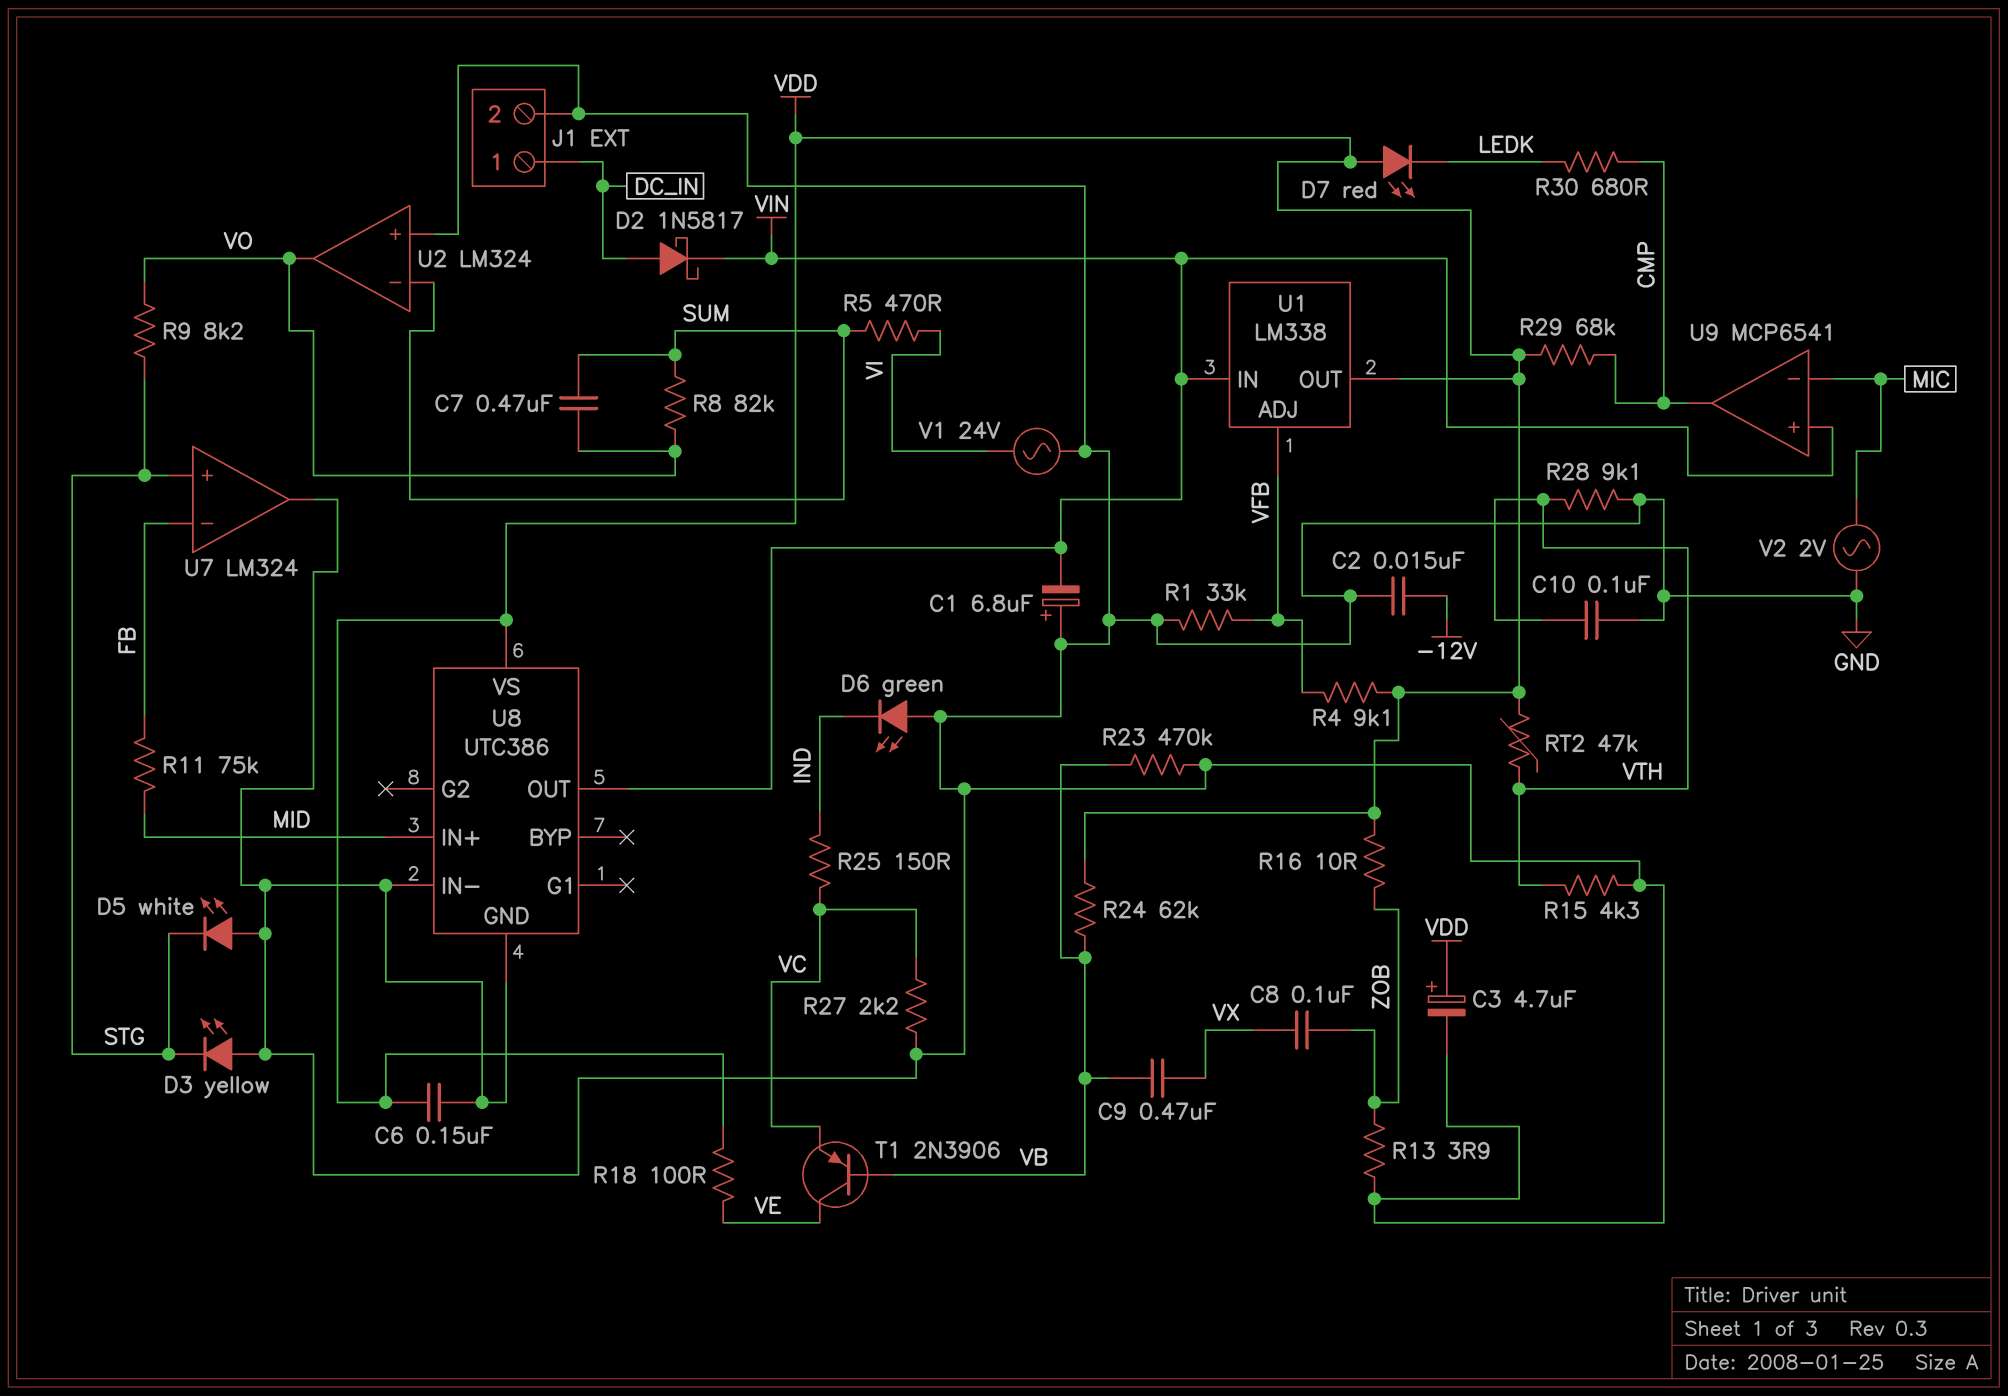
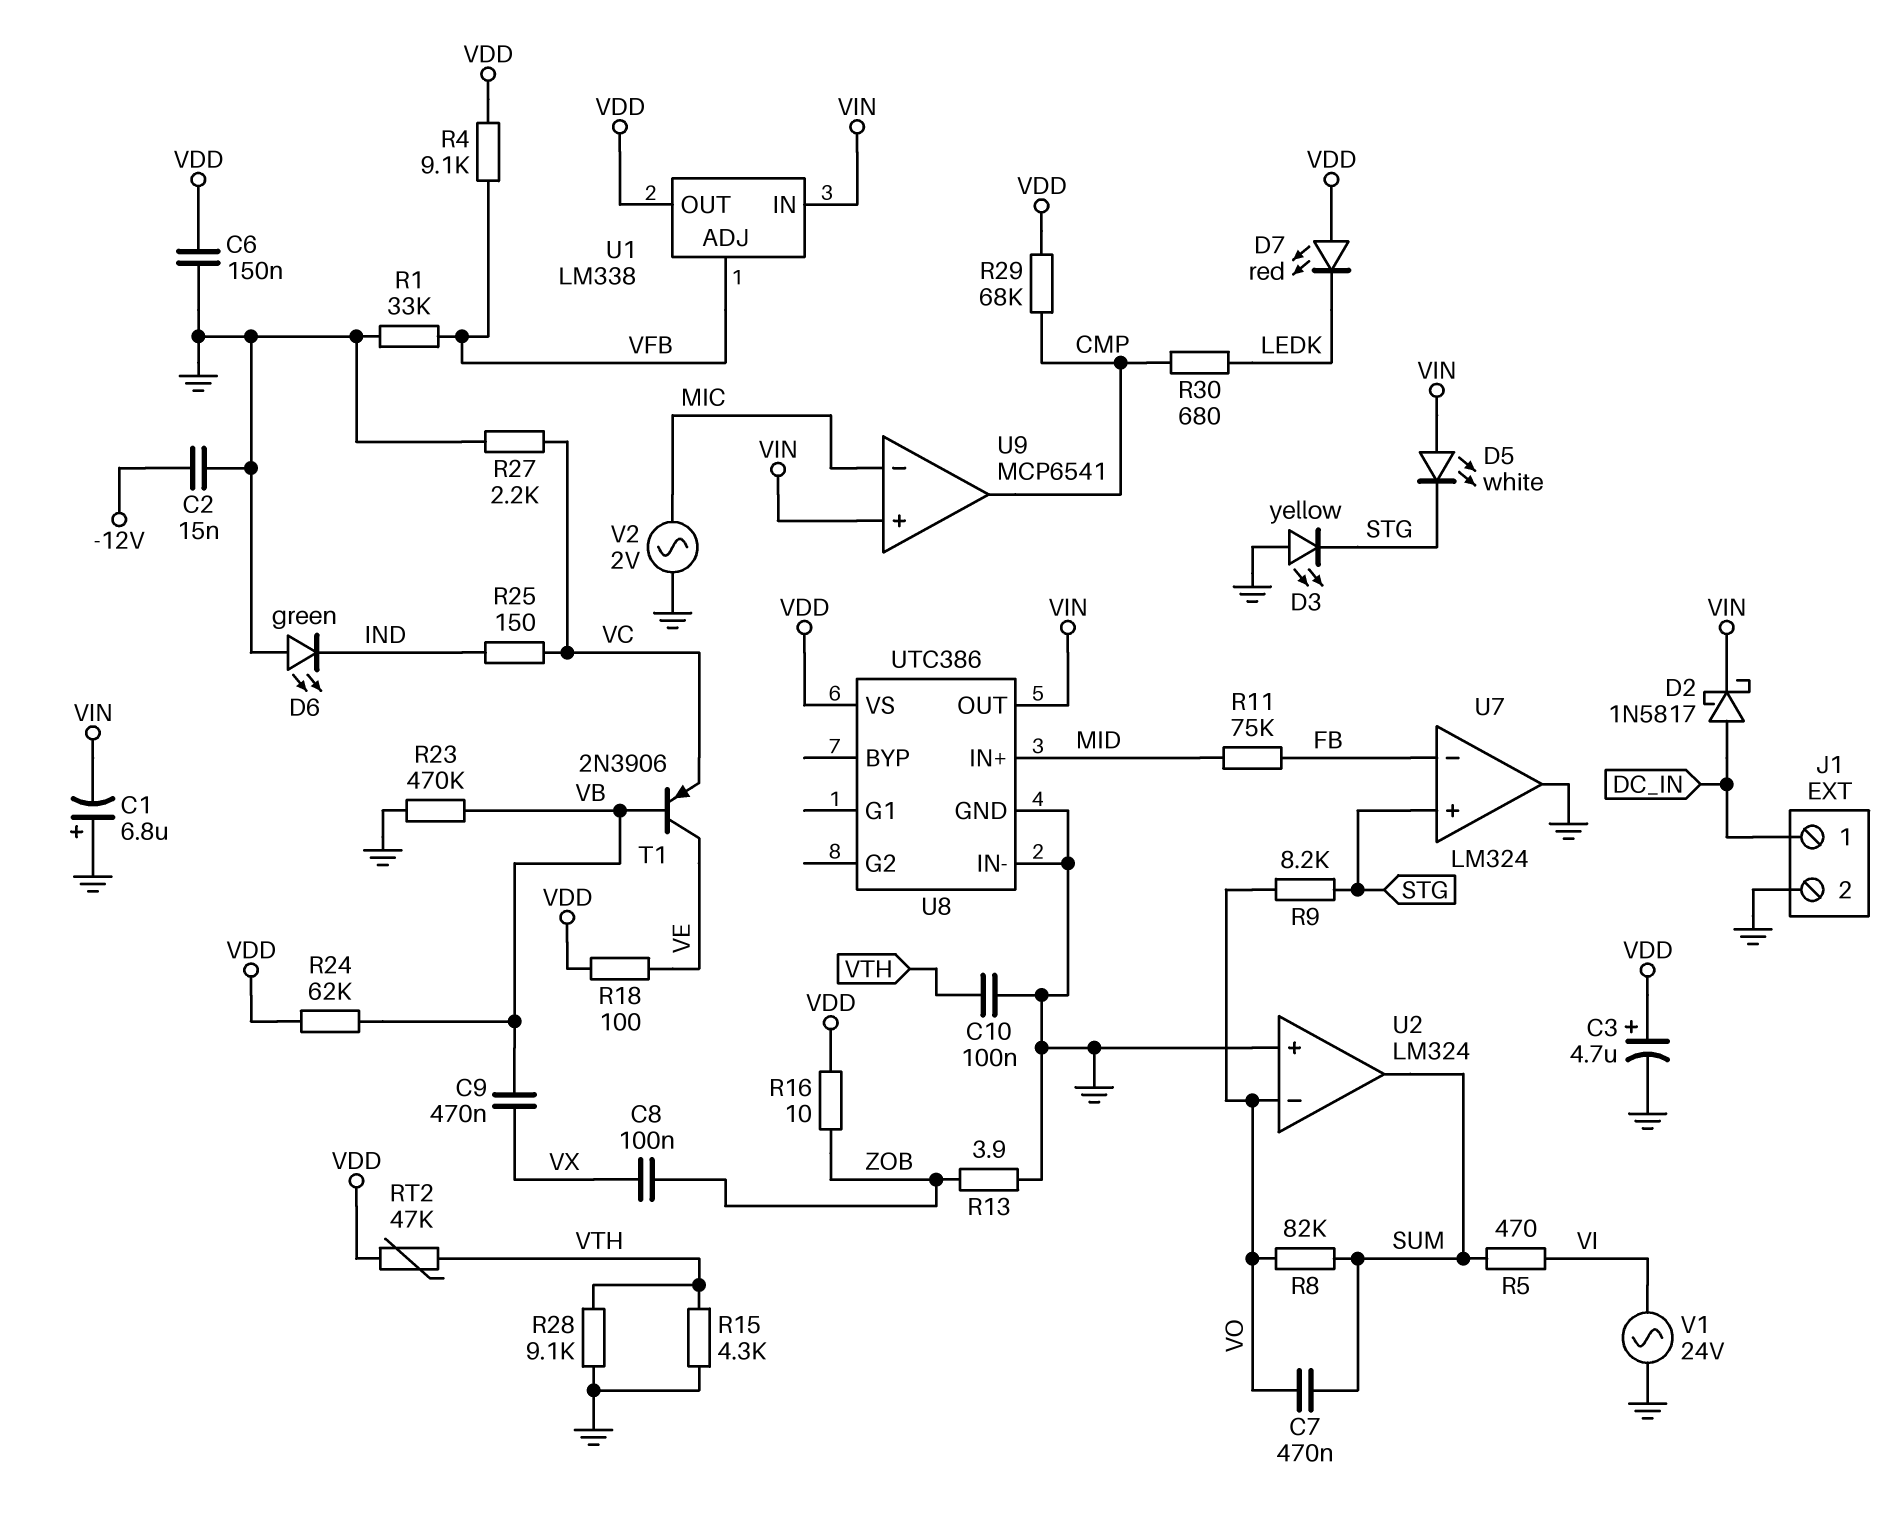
D5: LED white (A GND, K STG) -> LED white (A VIN, K STG)
U2 pin in-: SUM -> VO
U2 pin out: VO -> SUM

